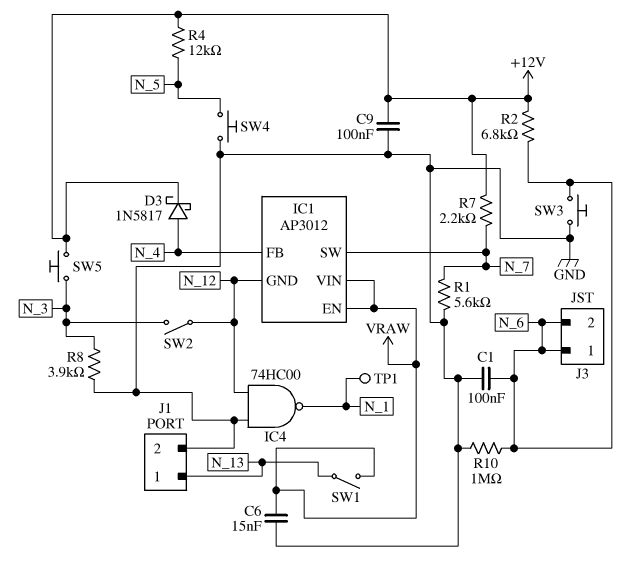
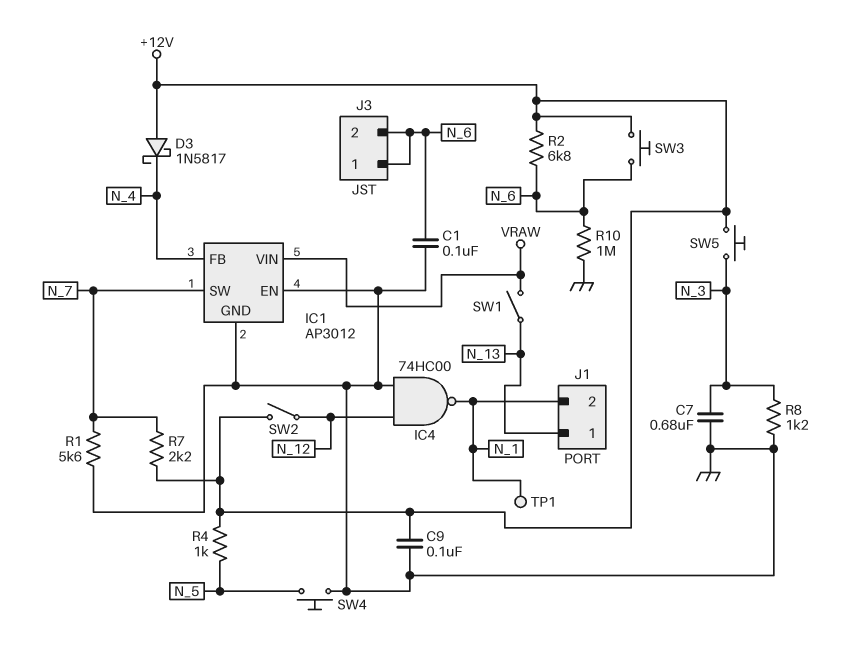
C6: 15nF (GND, VRAW) -> none
C7: none -> 680nF (GND, N_3)
D3: schottky 1N5817 (A N_4, K +12V) -> schottky 1N5817 (A +12V, K N_4)
IC1 pin EN: VRAW -> GND
IC1 pin GND: N_12 -> GND
J1 pin 2: GND -> N_1
R4: 12k (+12V, N_5) -> 1k (+12V, N_5)
R8: 3.9k (GND, N_3) -> 1.2k (GND, N_3)
SW2: switch (N_3, N_12) -> switch (+12V, N_12)
SW3: button (GND, N_6) -> button (+12V, N_6)

